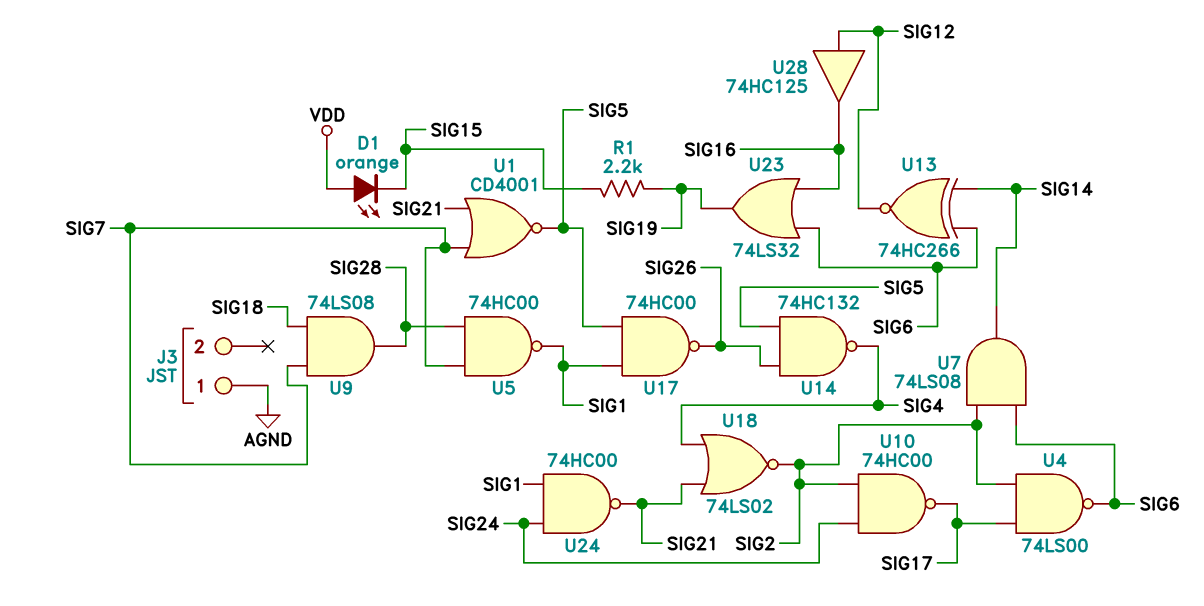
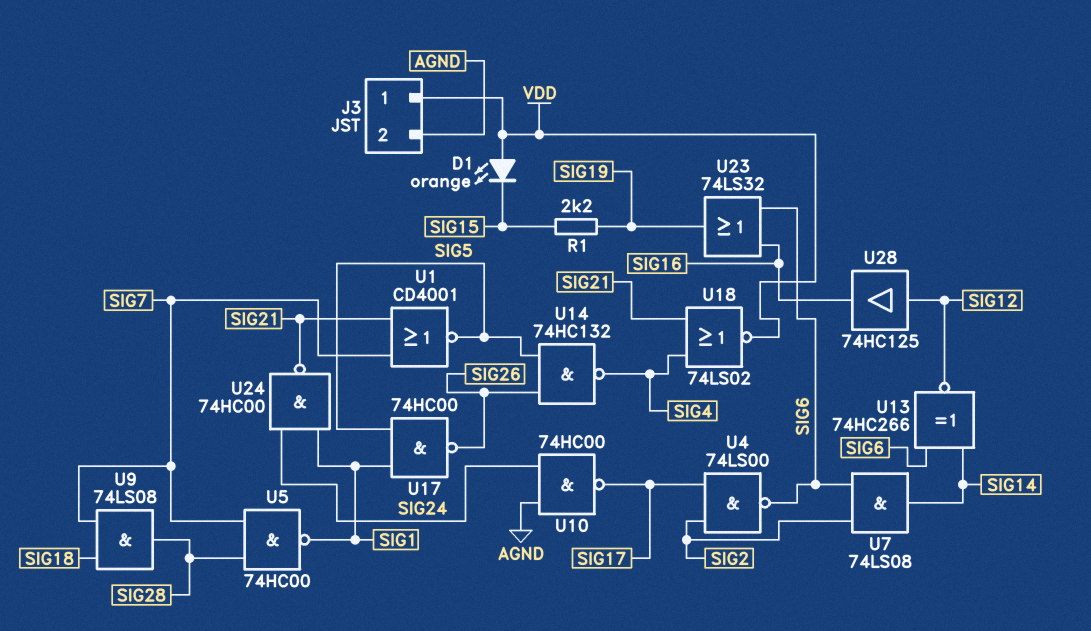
J3 pin 1: AGND -> VDD
J3 pin 2: none -> AGND
U10: NAND 74HC00 (in SIG2, in SIG24, out SIG17) -> NAND 74HC00 (in AGND, in SIG24, out SIG17)
U18: NOR 74LS02 (in SIG4, in SIG21, out SIG2) -> NOR 74LS02 (in SIG4, in SIG21, out VDD)

